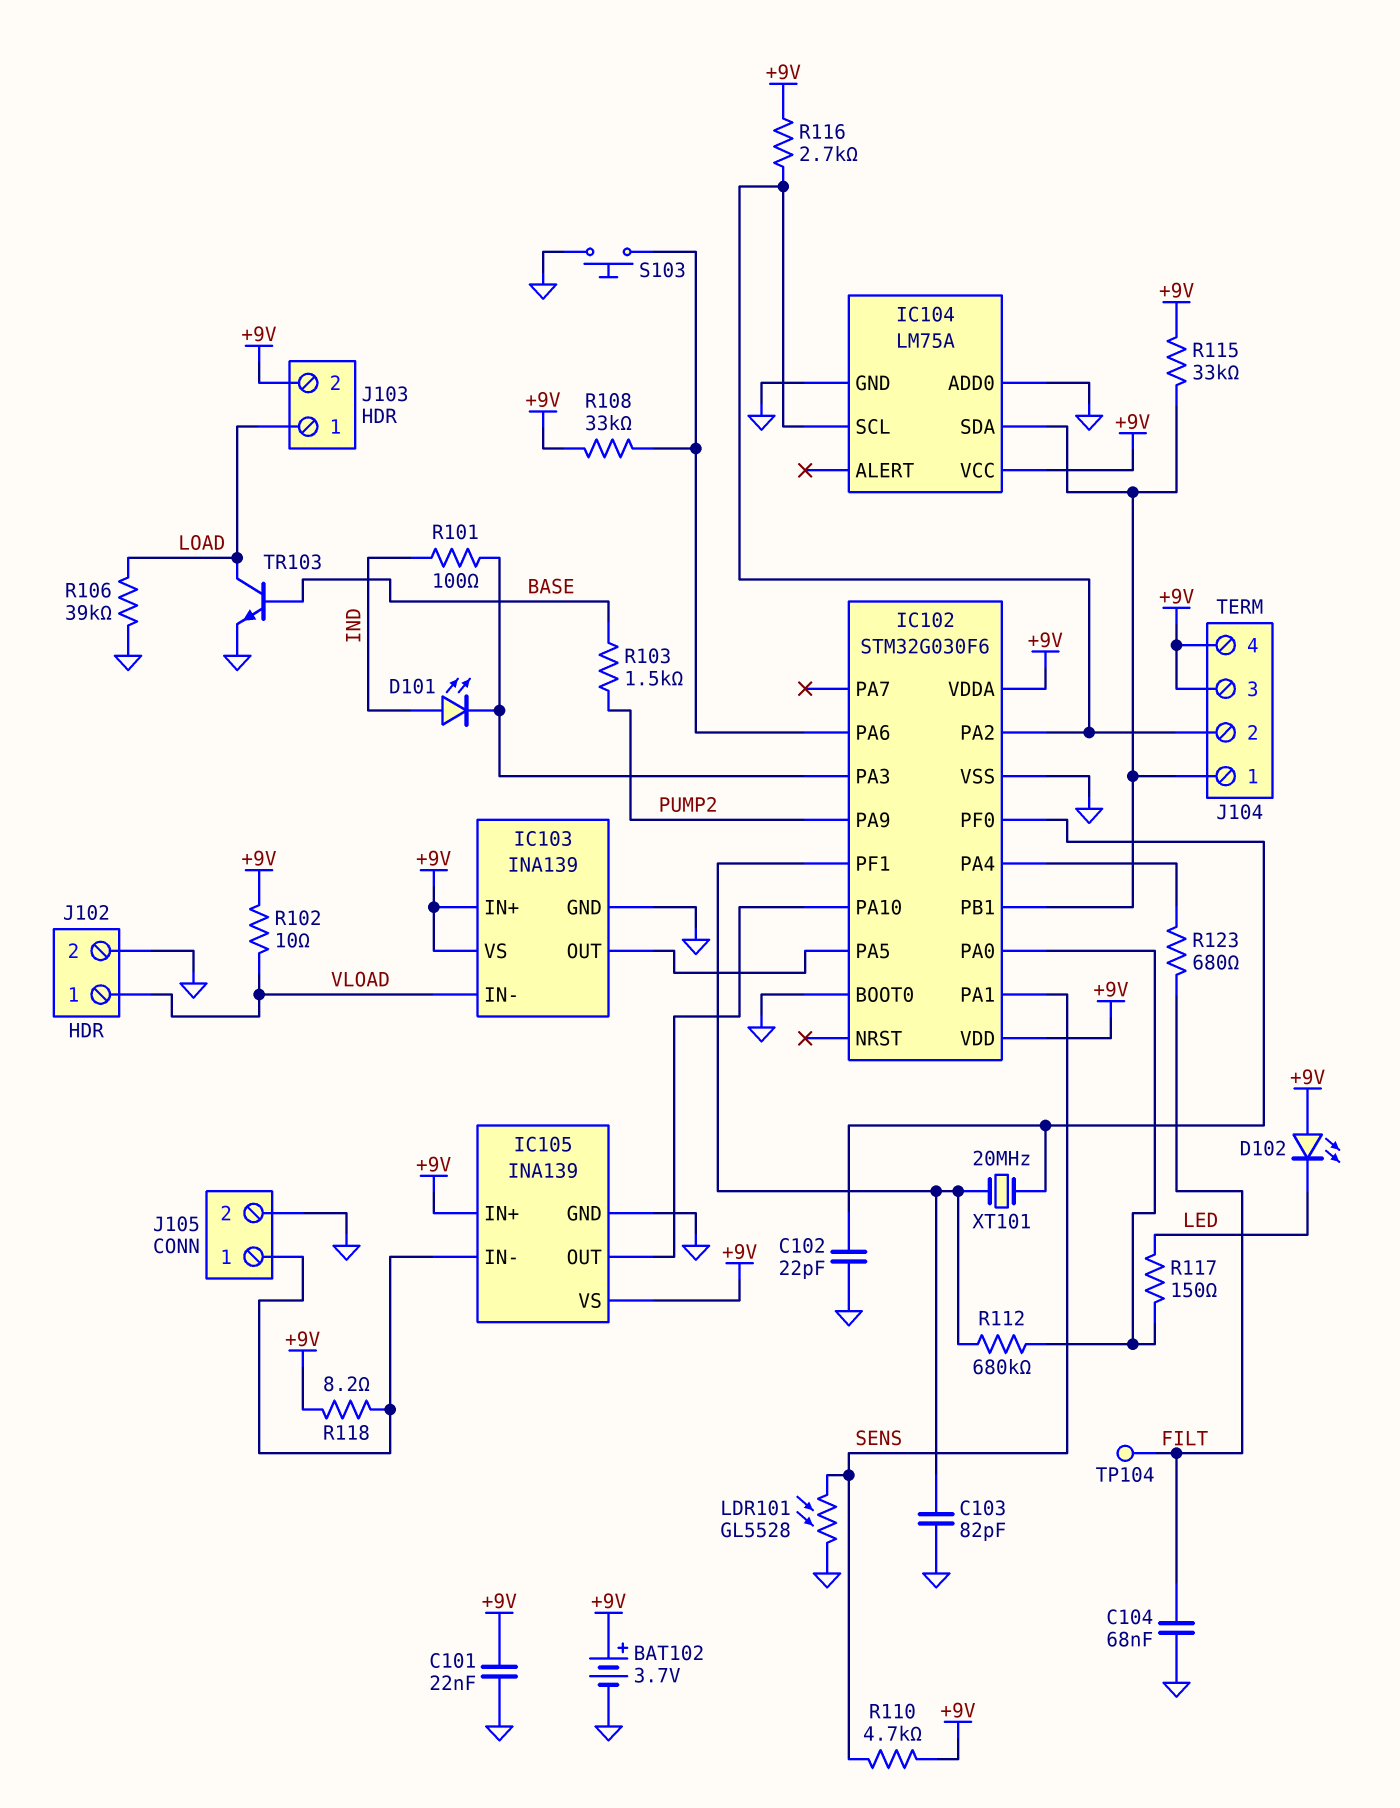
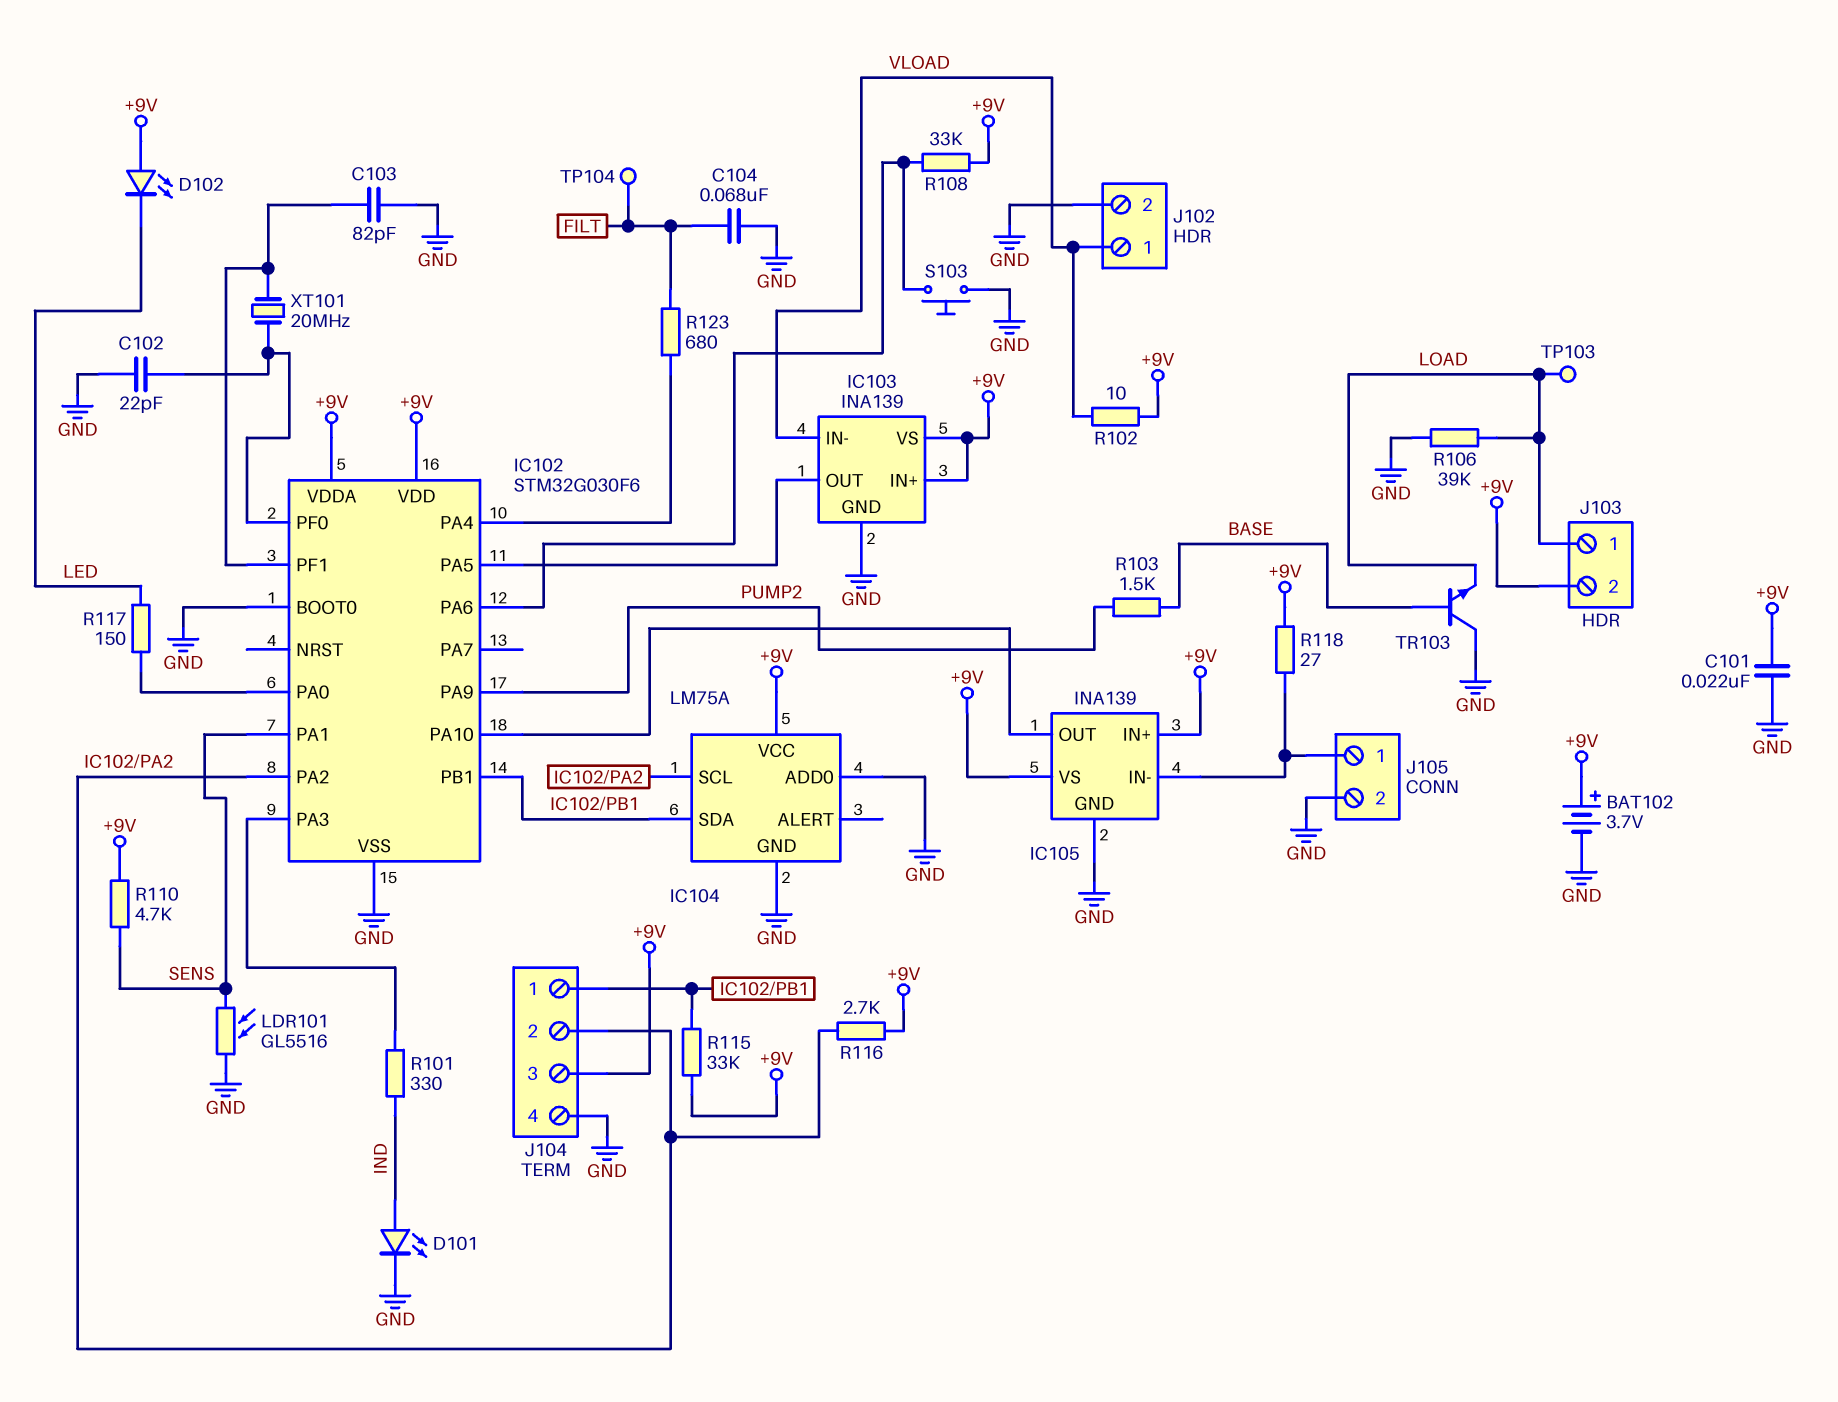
D101: LED (A IND, K IC102/PA3) -> LED (A IND, K GND)
J104 pin 4: +9V -> GND
LDR101: GL5528 (GND, SENS) -> GL5516 (GND, SENS)
R101: 100 (IC102/PA3, IND) -> 330 (IC102/PA3, IND)
R112: 680k (IC102/PA0, IC102/PF1) -> none
R118: 8.2 (+9V, IC105/IN-) -> 27 (+9V, IC105/IN-)
TP103: none -> test point (LOAD)
TR103: NPN (B BASE, C LOAD, E GND) -> NPN (B BASE, C GND, E LOAD)

